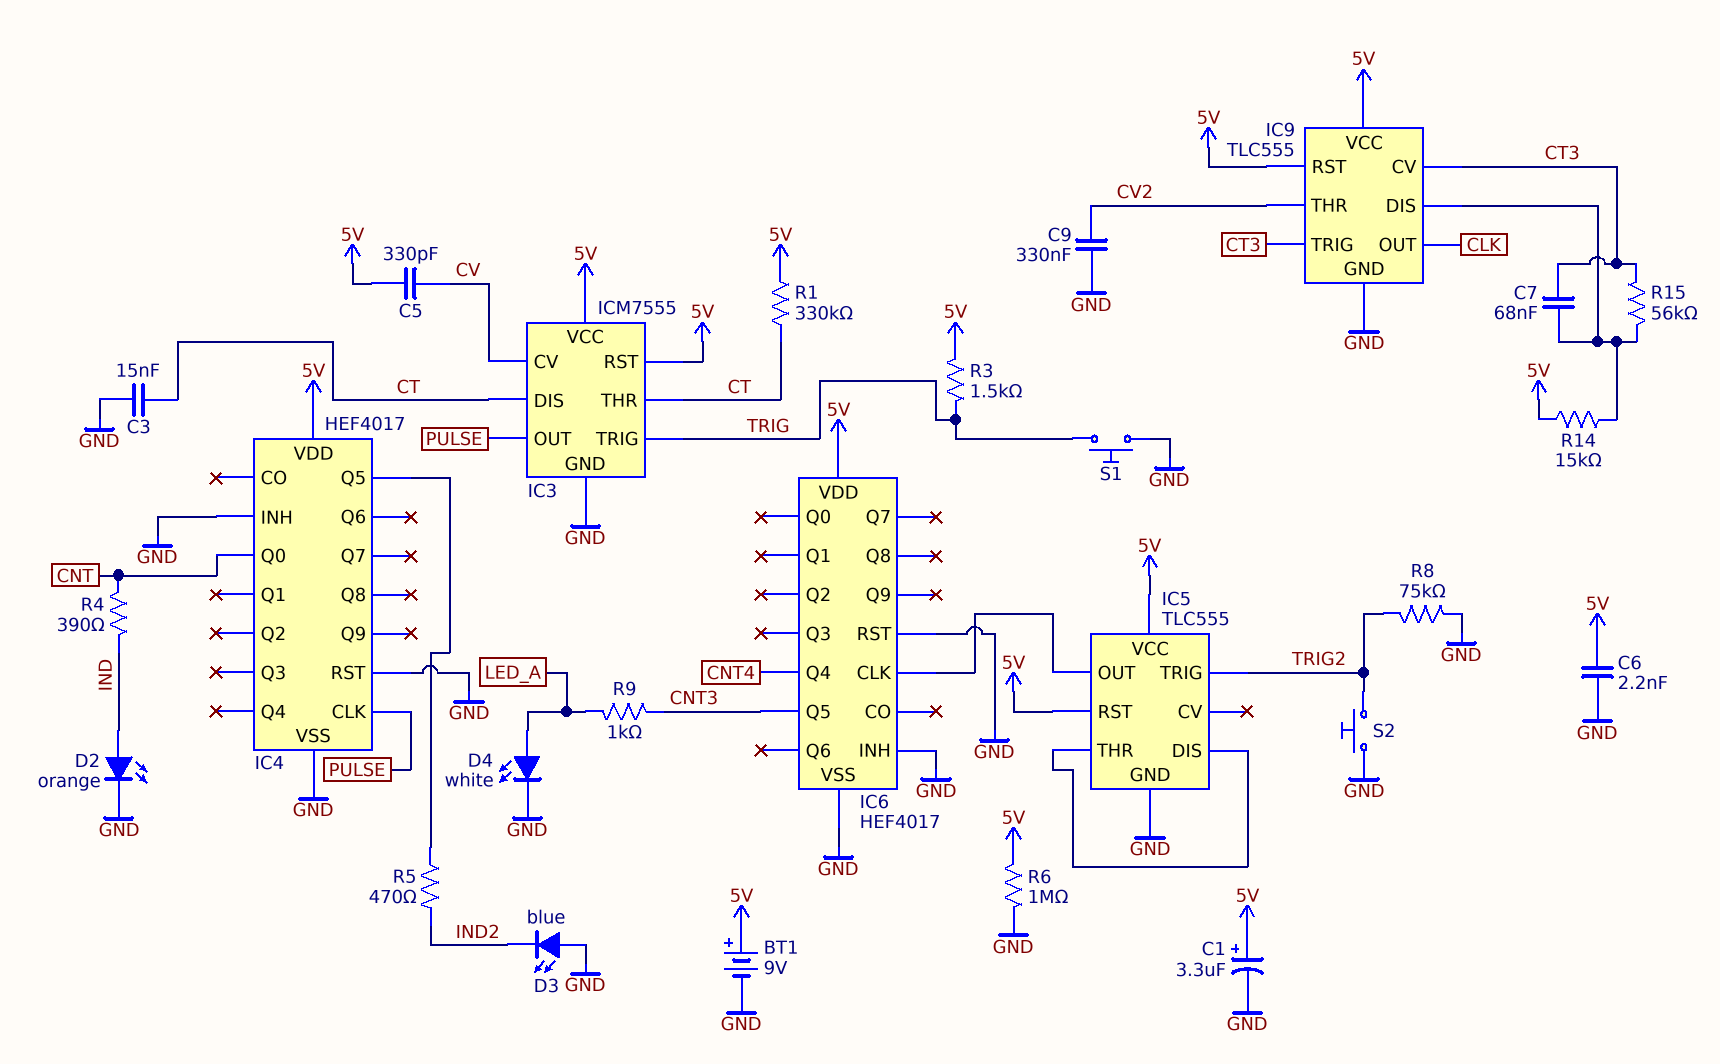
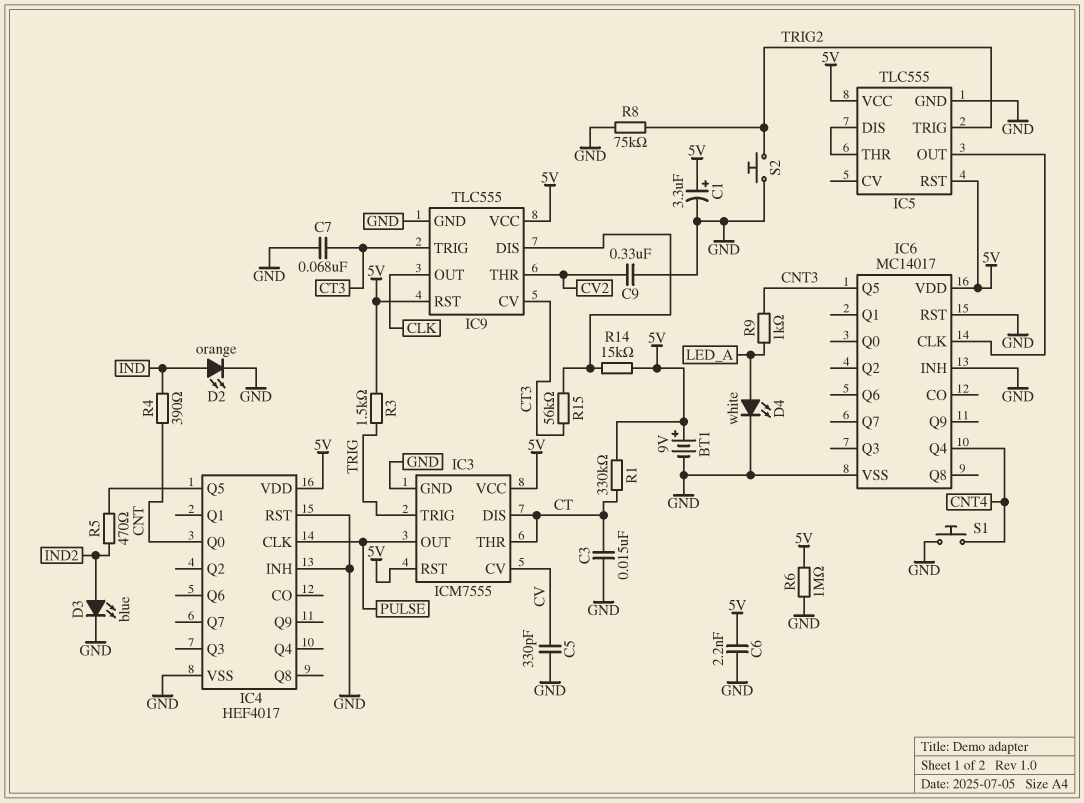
C5: 330pF (5V, CV) -> 330pF (CV, GND)
C7: 68nF (CT3, IC9/DIS) -> 68nF (CT3, GND)
D3: LED blue (A GND, K IND2) -> LED blue (A IND2, K GND)
IC6: HEF4017 -> MC14017
S1: button (GND, TRIG) -> button (CNT4, GND)

